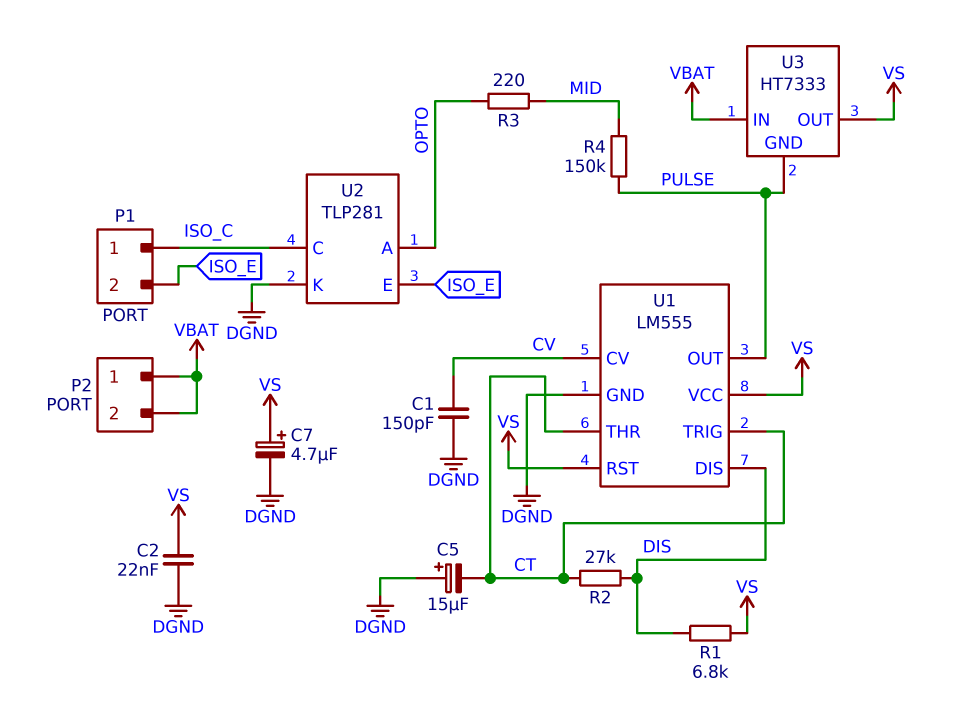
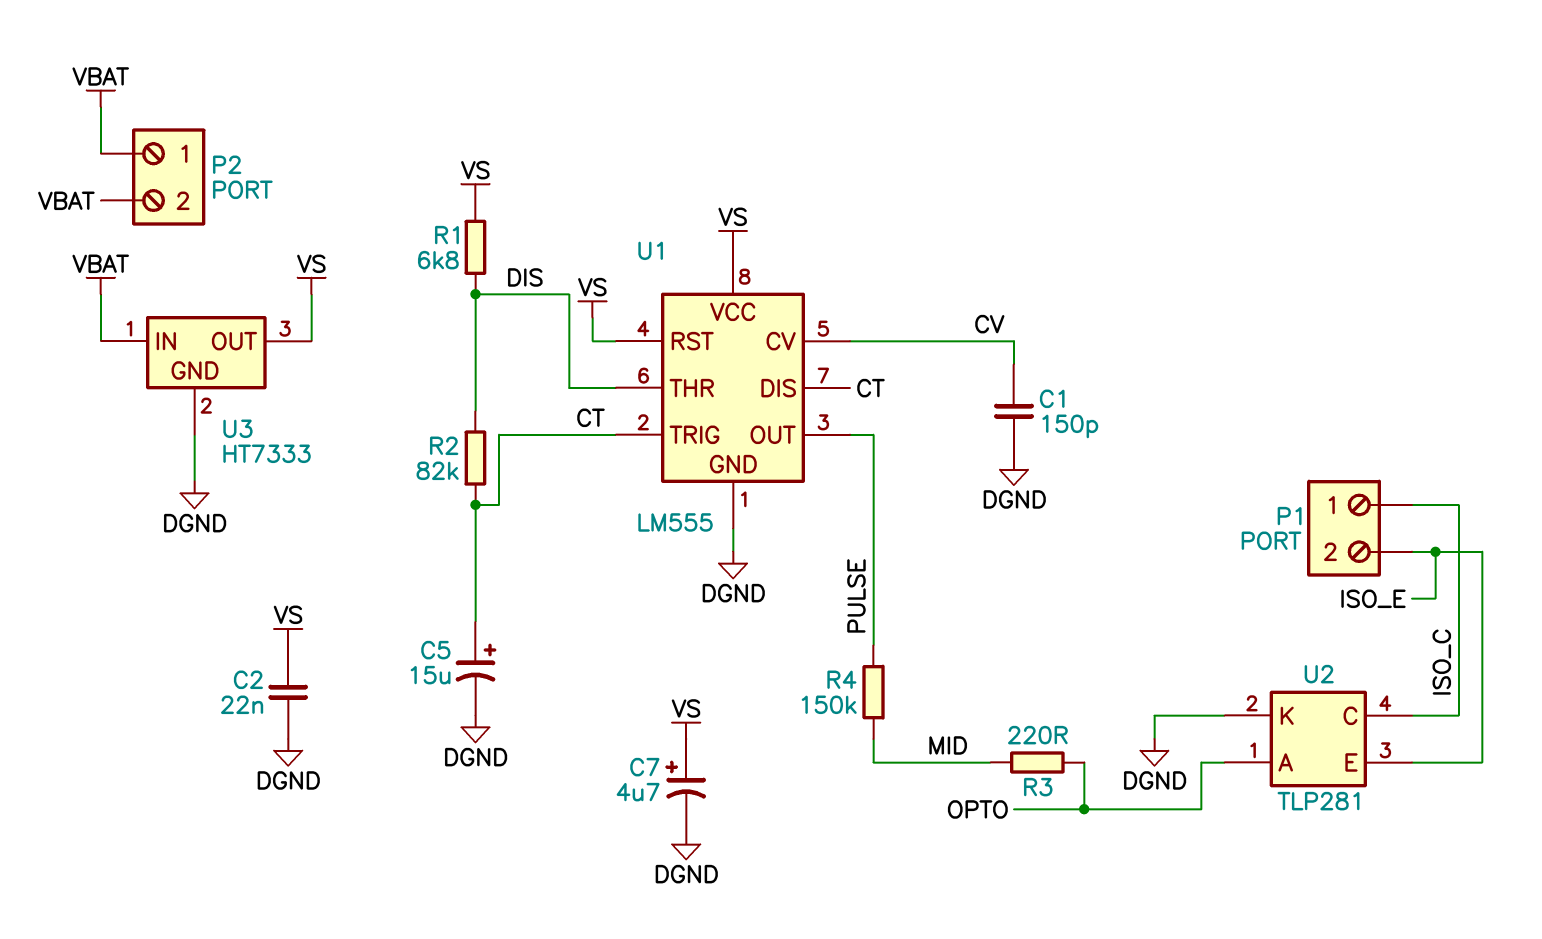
C5: 15uF (plus DGND, minus CT) -> 15uF (plus CT, minus DGND)
R2: 27k (CT, DIS) -> 82k (CT, DIS)
U1 pin DIS: DIS -> CT
U1 pin THR: CT -> DIS
U3 pin GND: PULSE -> DGND

